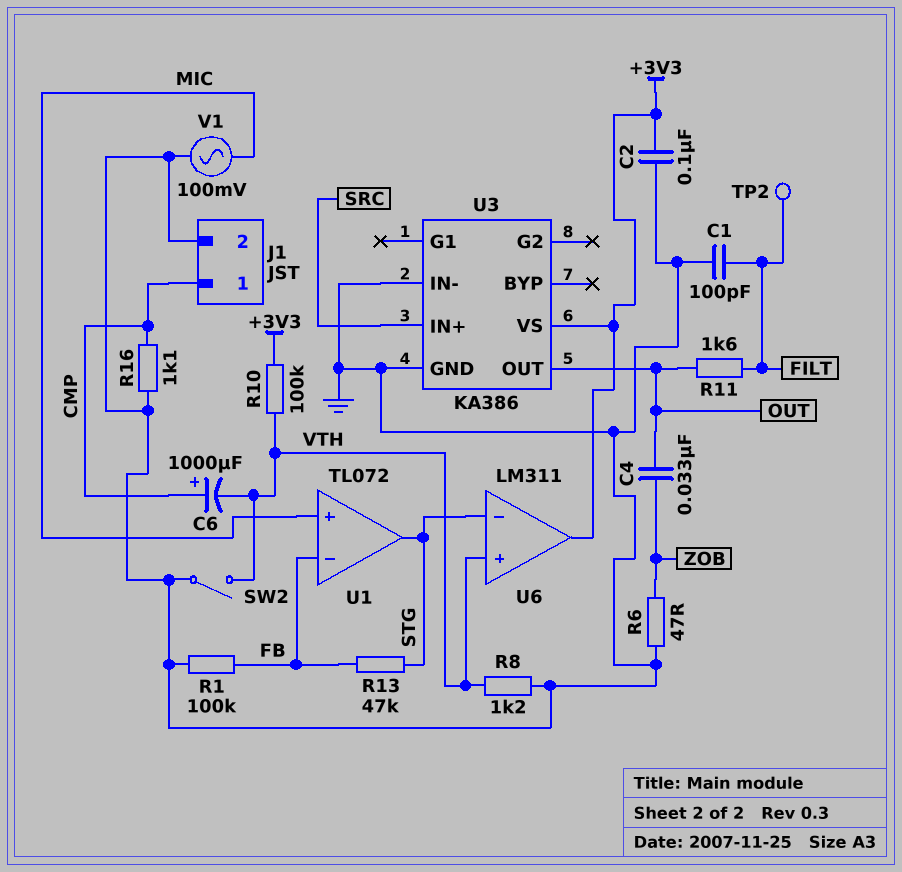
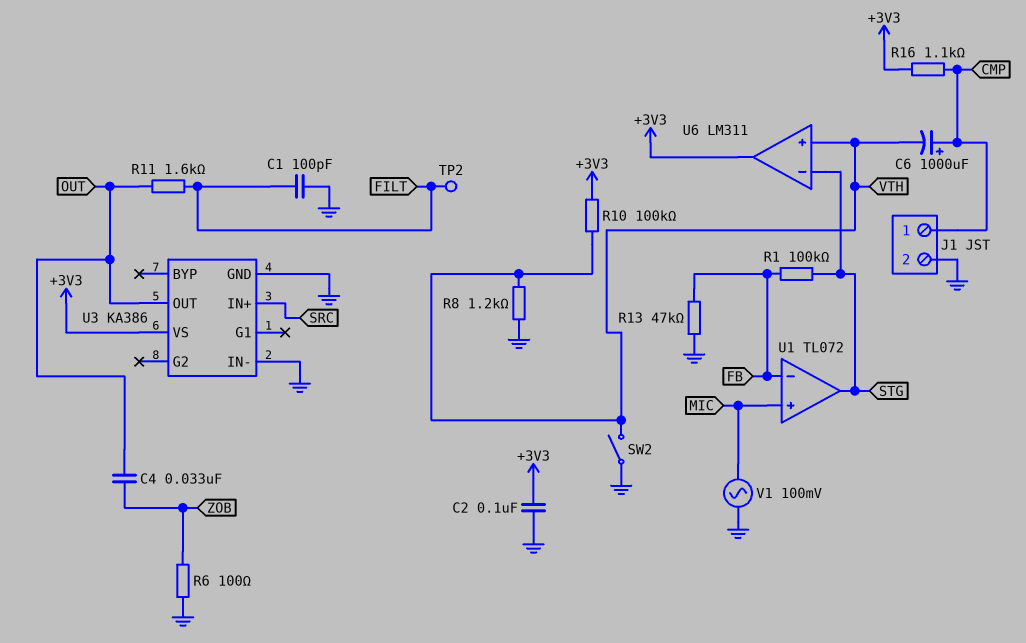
R1: 100k (FB, GND) -> 100k (FB, STG)
R6: 47 (GND, ZOB) -> 100 (GND, ZOB)
R13: 47k (FB, STG) -> 47k (FB, GND)
R16: 1.1k (CMP, GND) -> 1.1k (+3V3, CMP)

